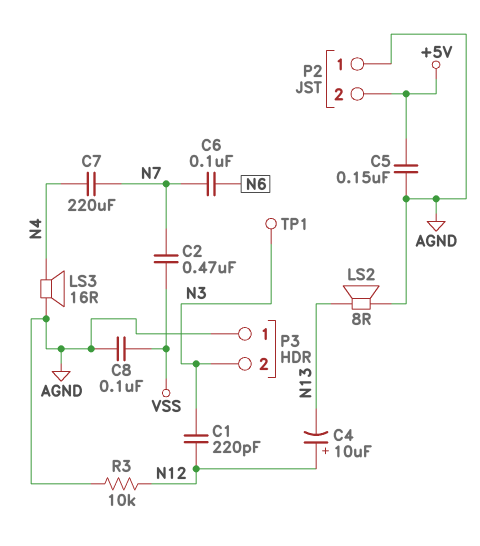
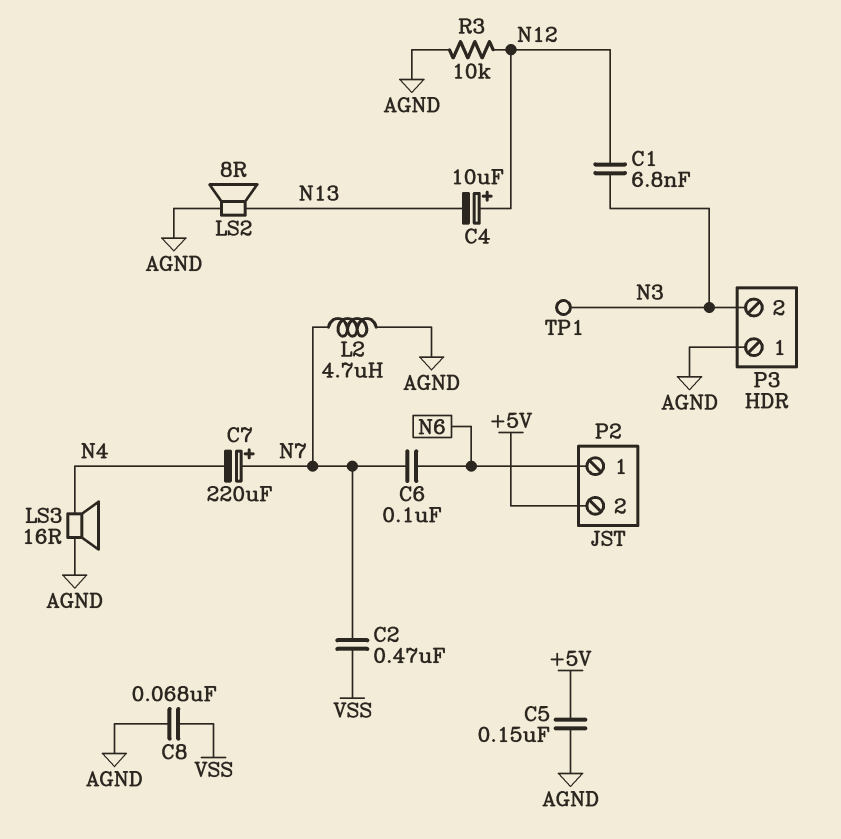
C1: 220pF (N3, N12) -> 6.8nF (N3, N12)
C7: 220uF (N4, N7) -> 220uF (plus N7, minus N4)
C8: 100nF (AGND, VSS) -> 68nF (AGND, VSS)
L2: none -> 4.7uH (AGND, N7)
P2 pin 1: AGND -> N6

